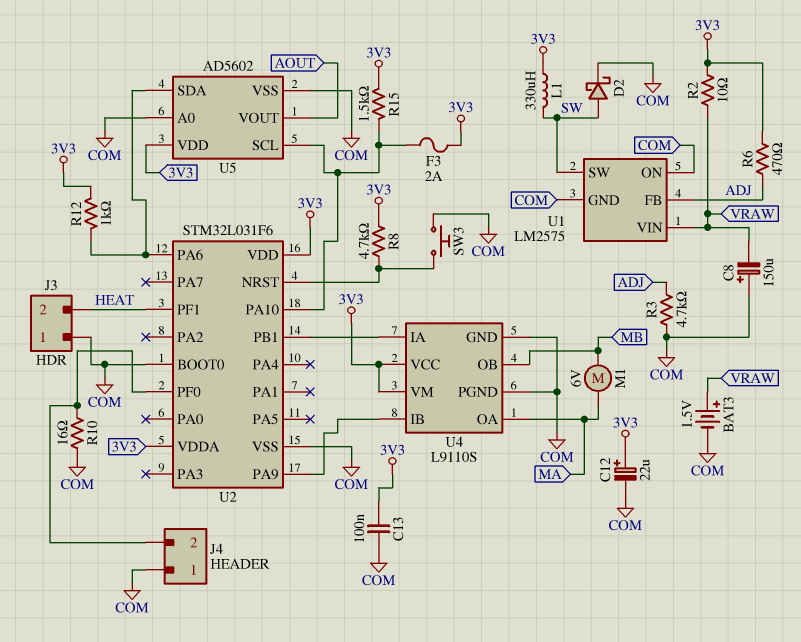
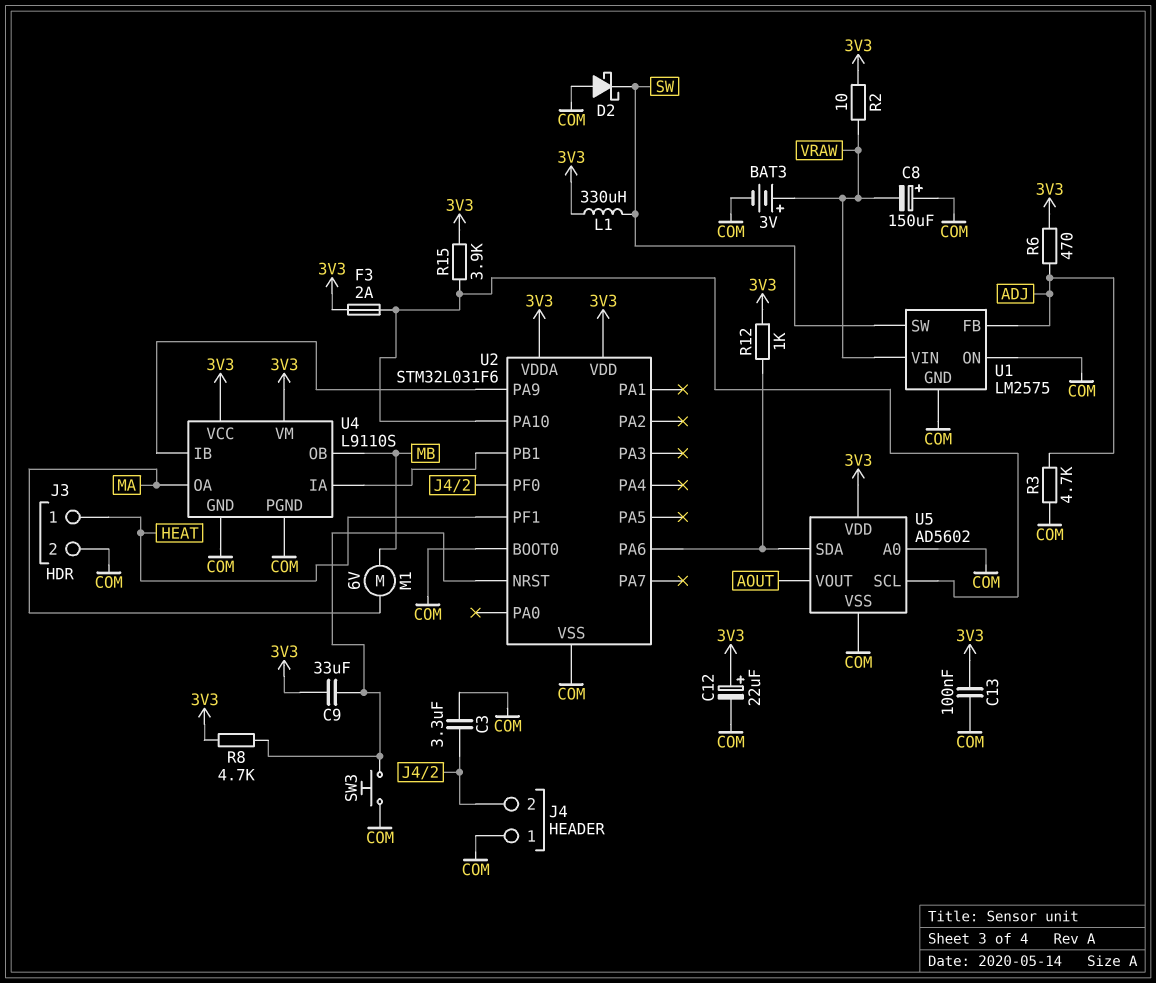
BAT3: 1.5V (plus VRAW, minus COM) -> 3V (plus VRAW, minus COM)
C3: none -> 3.3uF (COM, J4/2)
C9: none -> 33uF (3V3, U2/NRST)
D2: schottky (A SW, K COM) -> schottky (A COM, K SW)
J3 pin 1: COM -> HEAT
J3 pin 2: HEAT -> COM
R10: 16 (COM, J4/2) -> none
R15: 1.5k (3V3, U2/PA10) -> 3.9k (3V3, U2/PA10)

